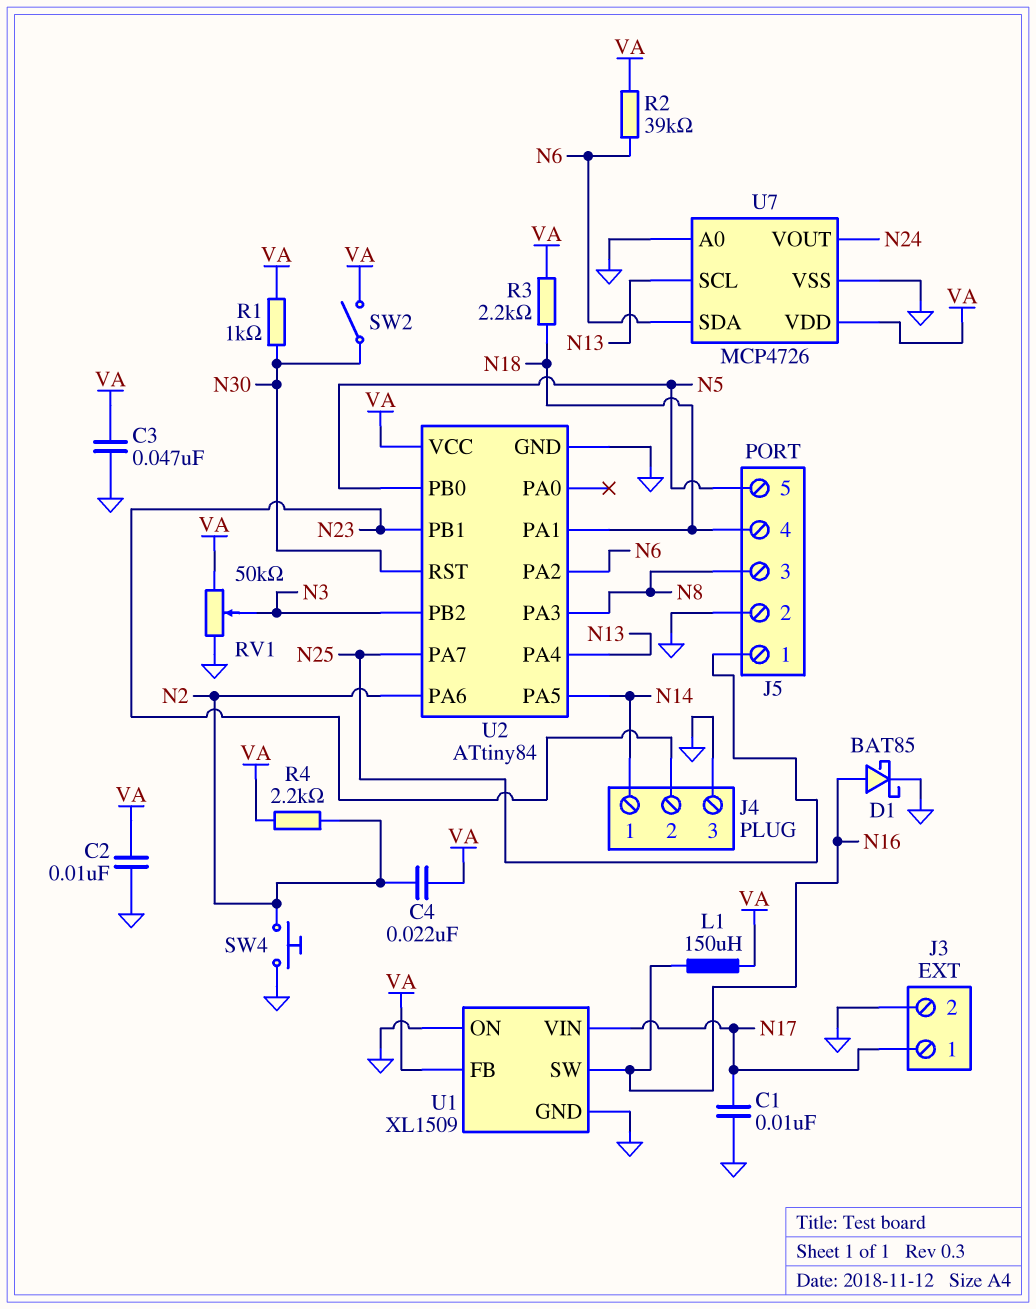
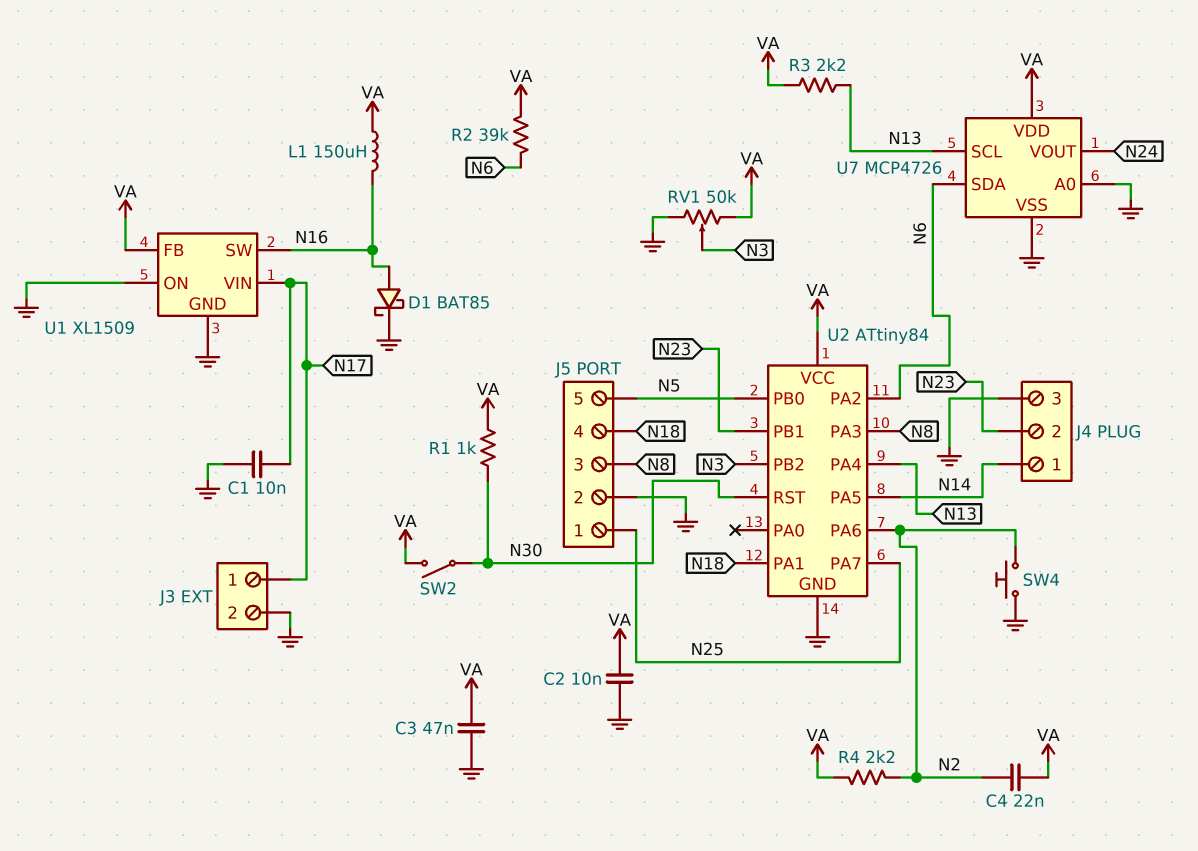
R3: 2.2k (N18, VA) -> 2.2k (N13, VA)

